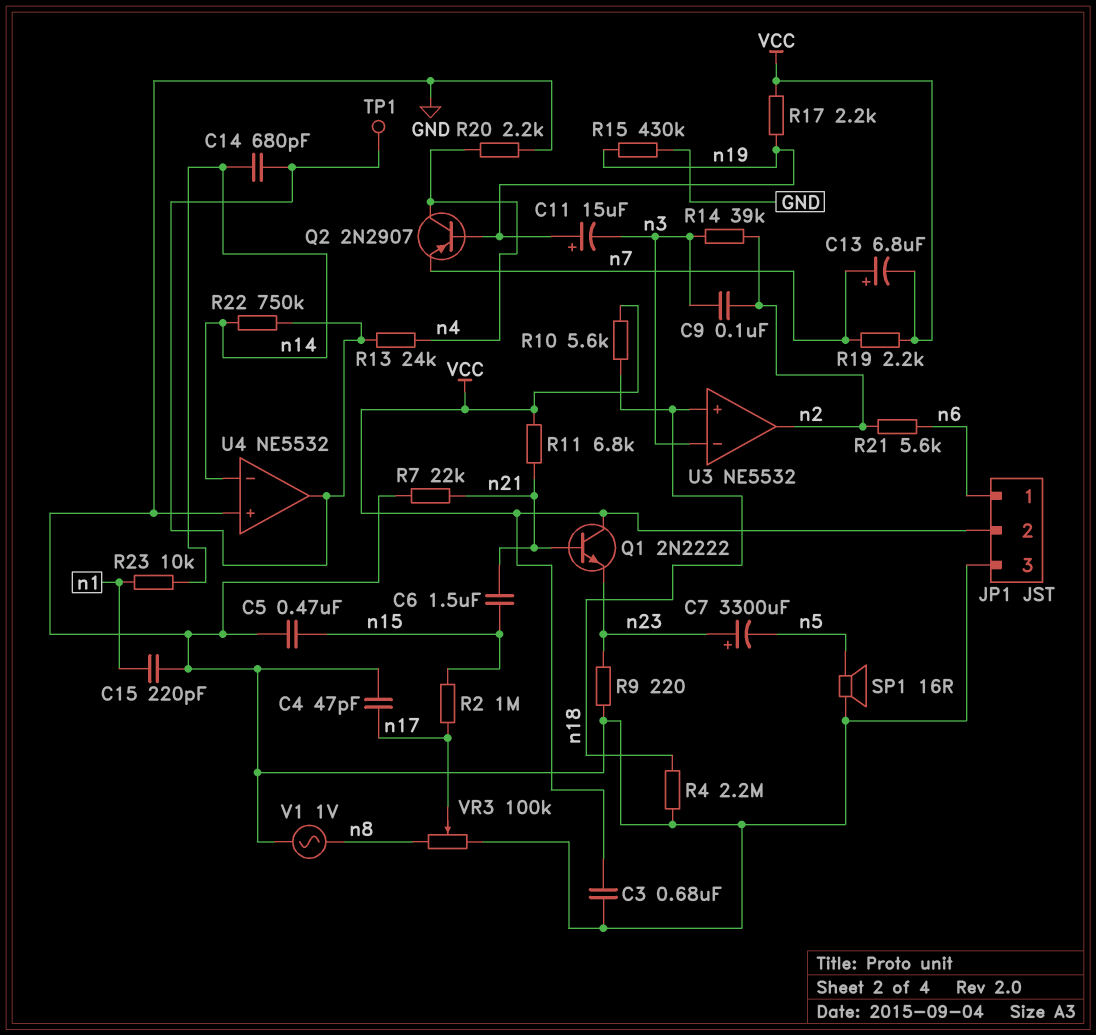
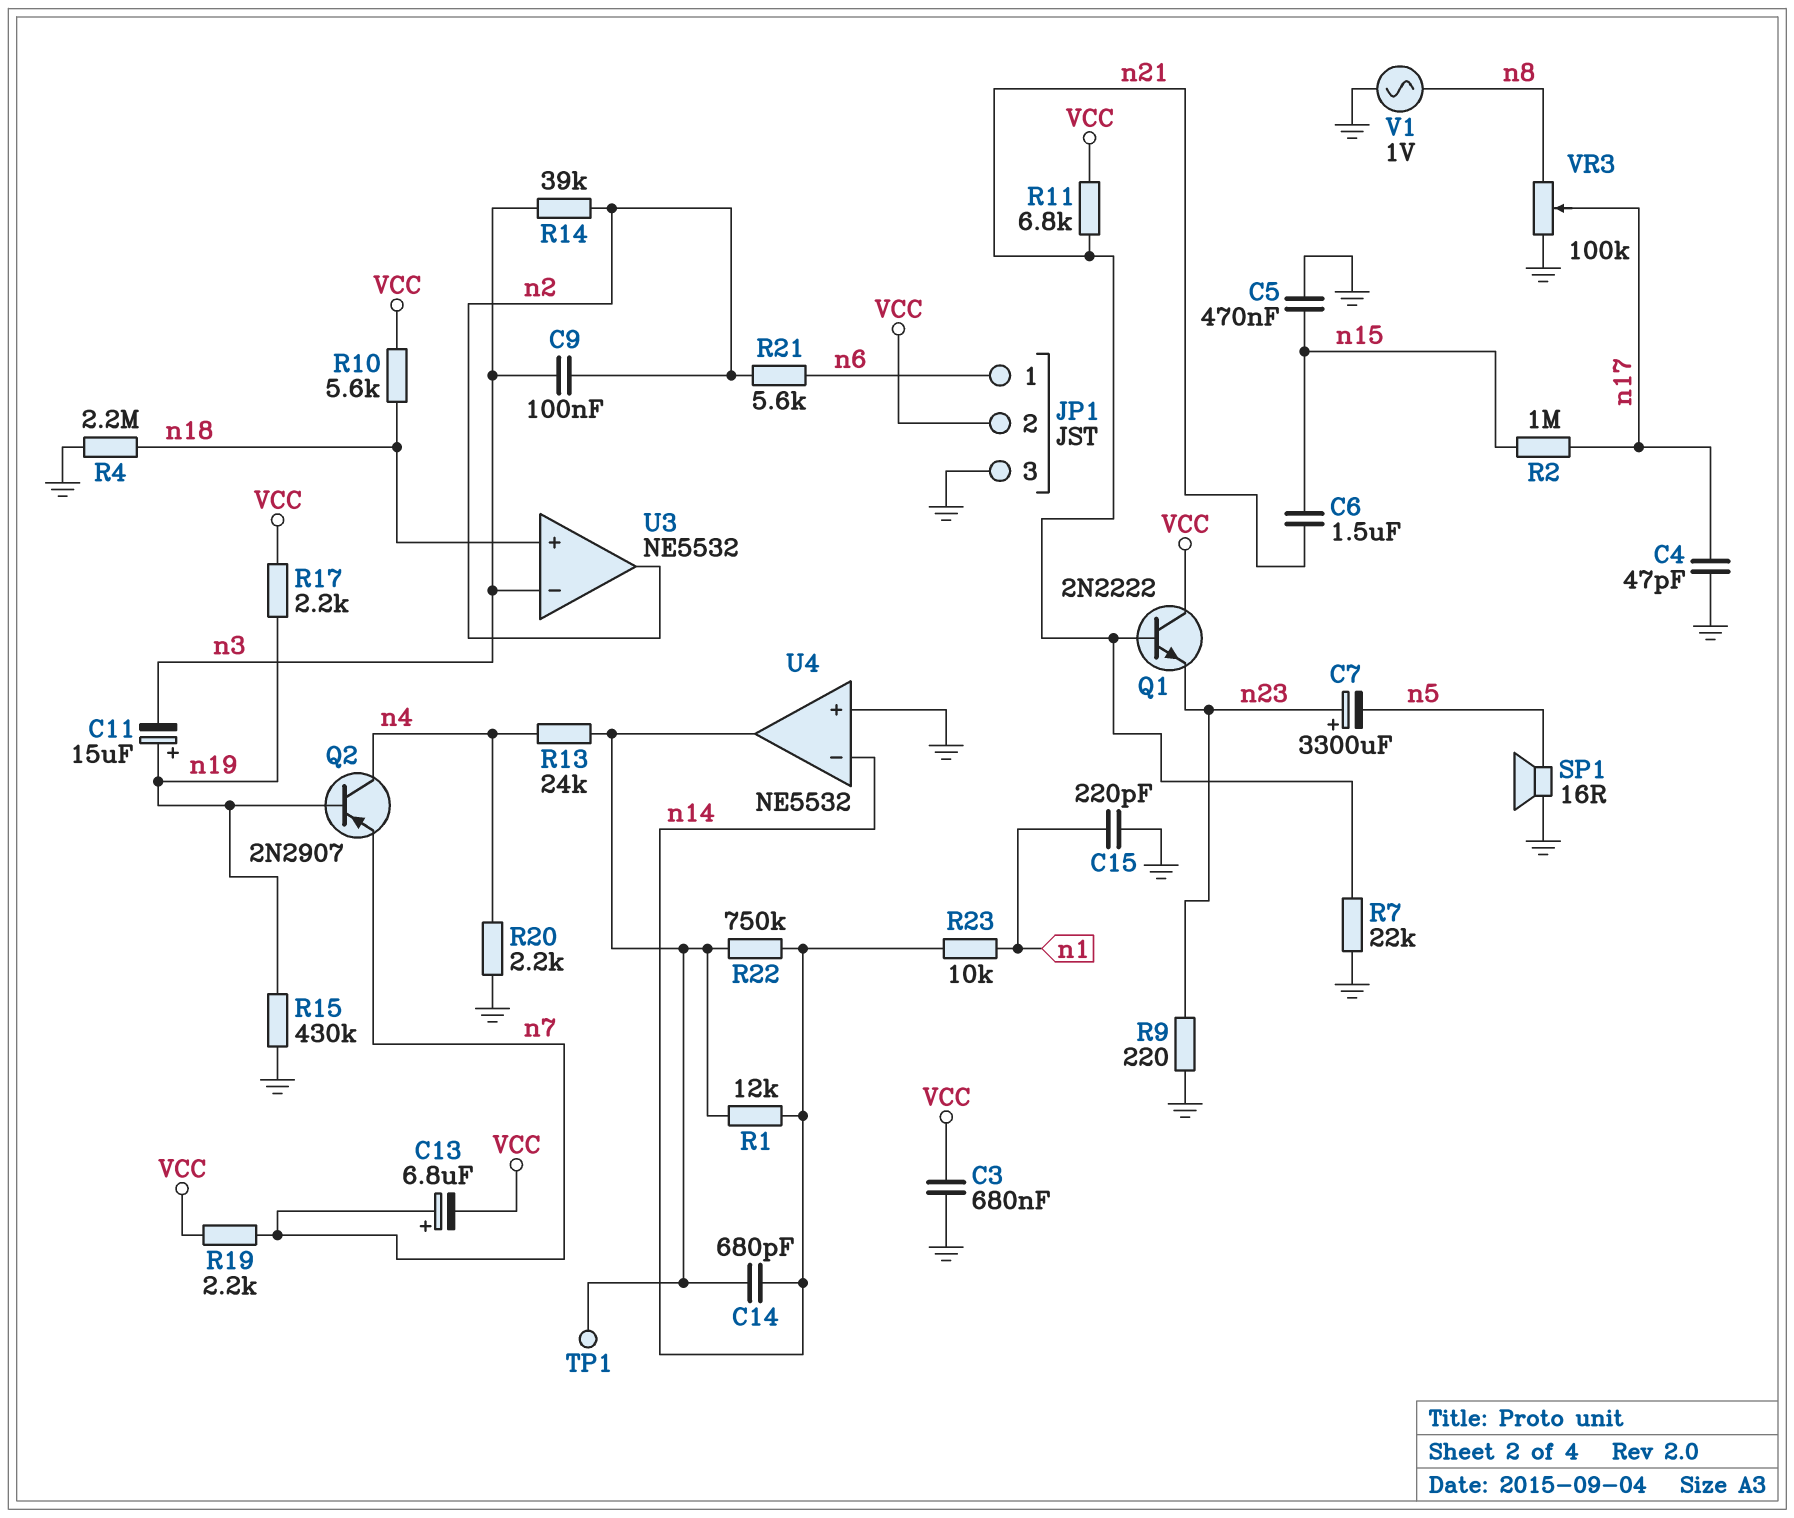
R1: none -> 12k (U4/out, n14)

